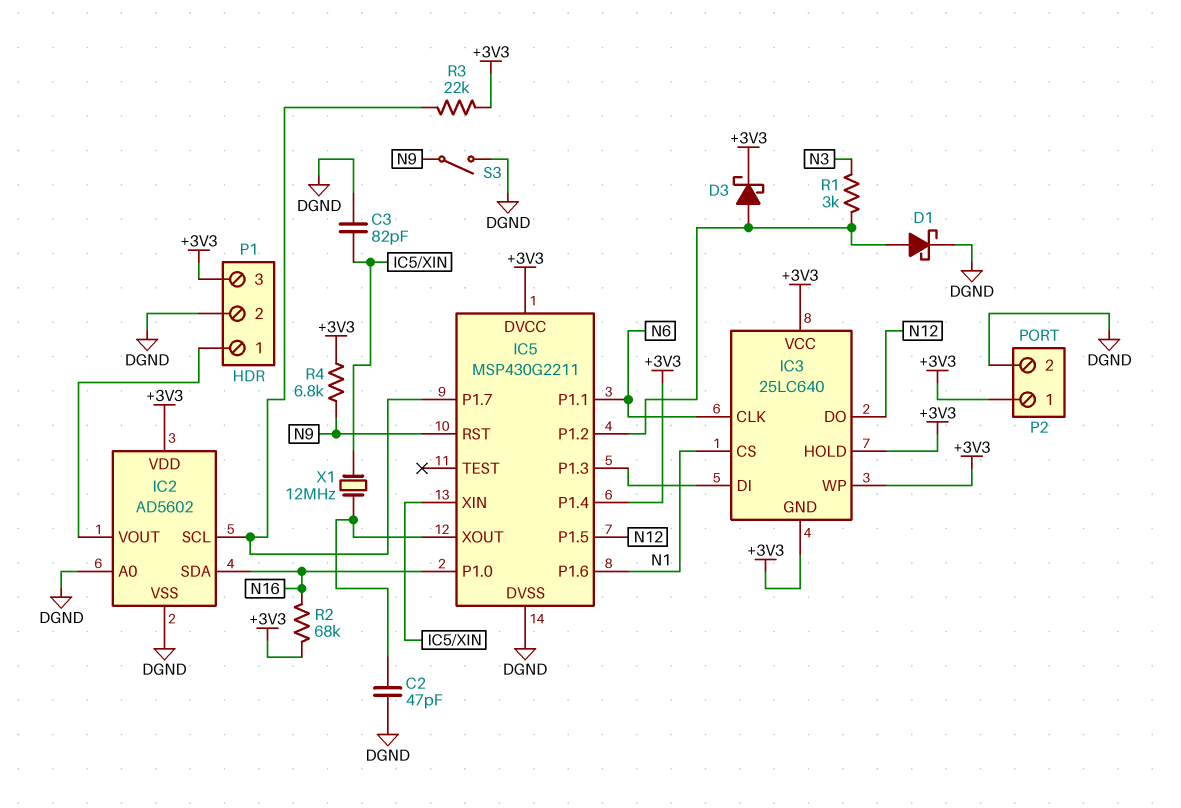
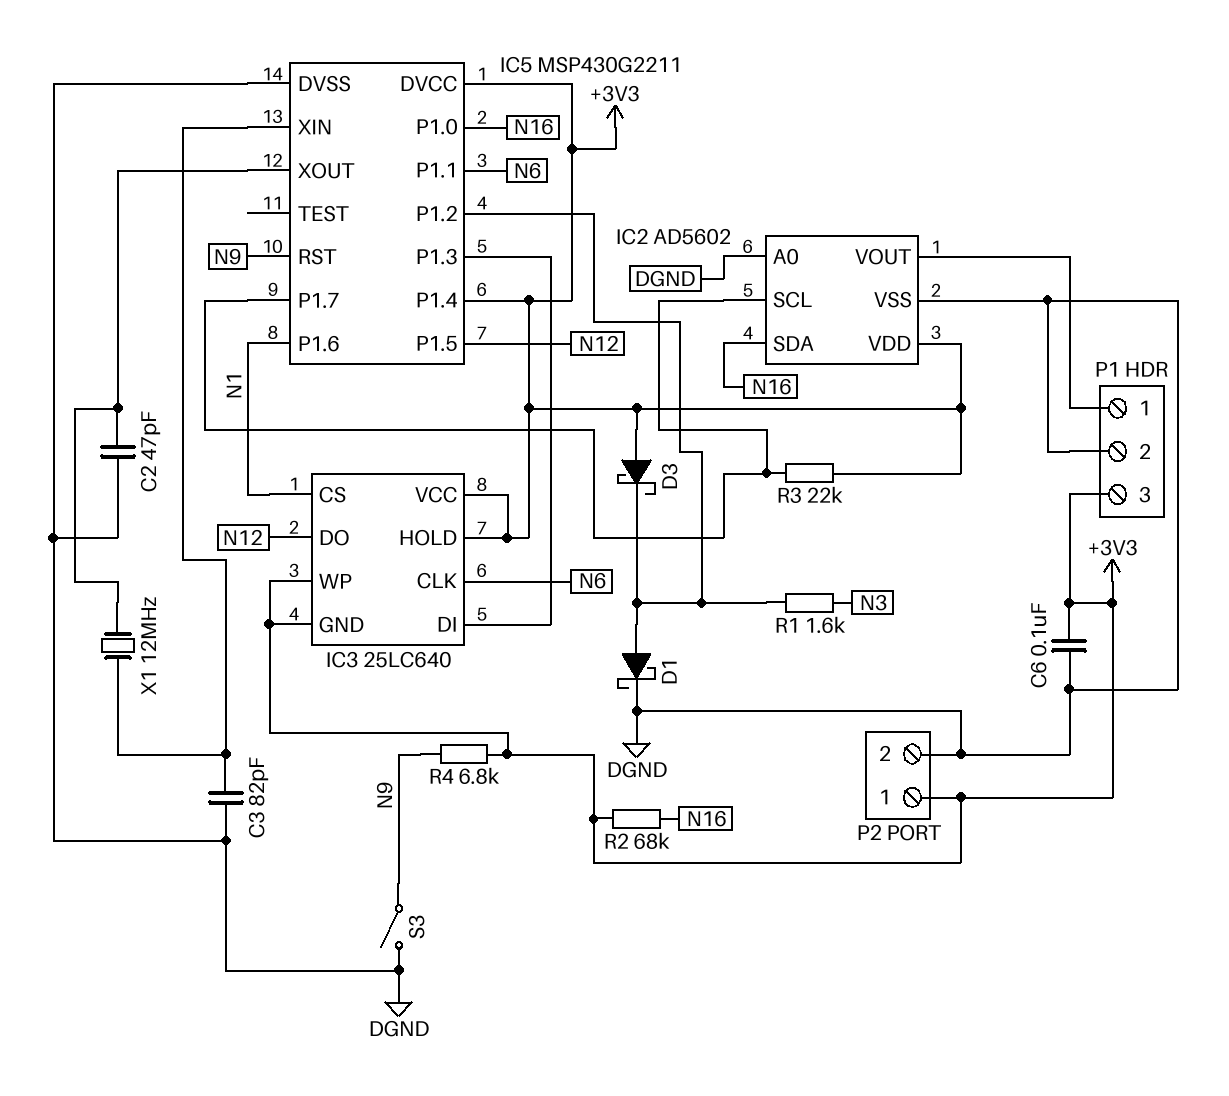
C6: none -> 100nF (+3V3, DGND)
D3: schottky (A IC5/P1.2, K +3V3) -> schottky (A +3V3, K IC5/P1.2)
R1: 3k (IC5/P1.2, N3) -> 1.6k (IC5/P1.2, N3)

